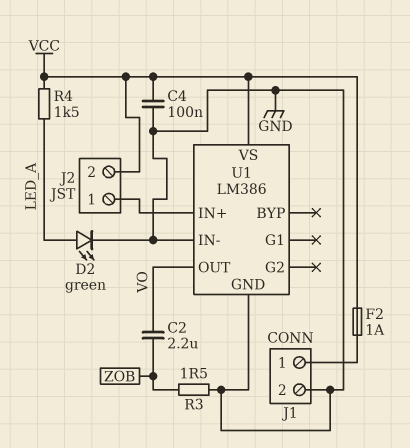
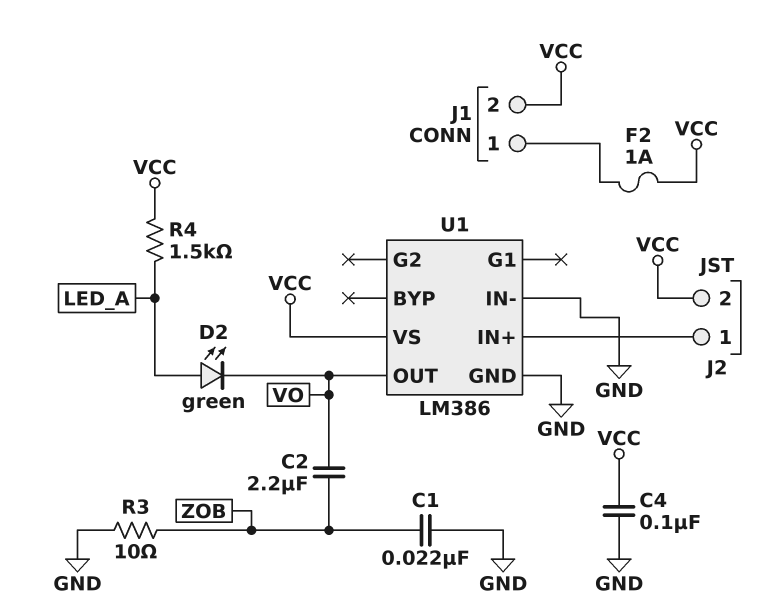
C1: none -> 22nF (GND, ZOB)
D2: LED green (A LED_A, K GND) -> LED green (A LED_A, K VO)
J1 pin 2: GND -> VCC
R3: 1.5 (GND, ZOB) -> 10 (GND, ZOB)

